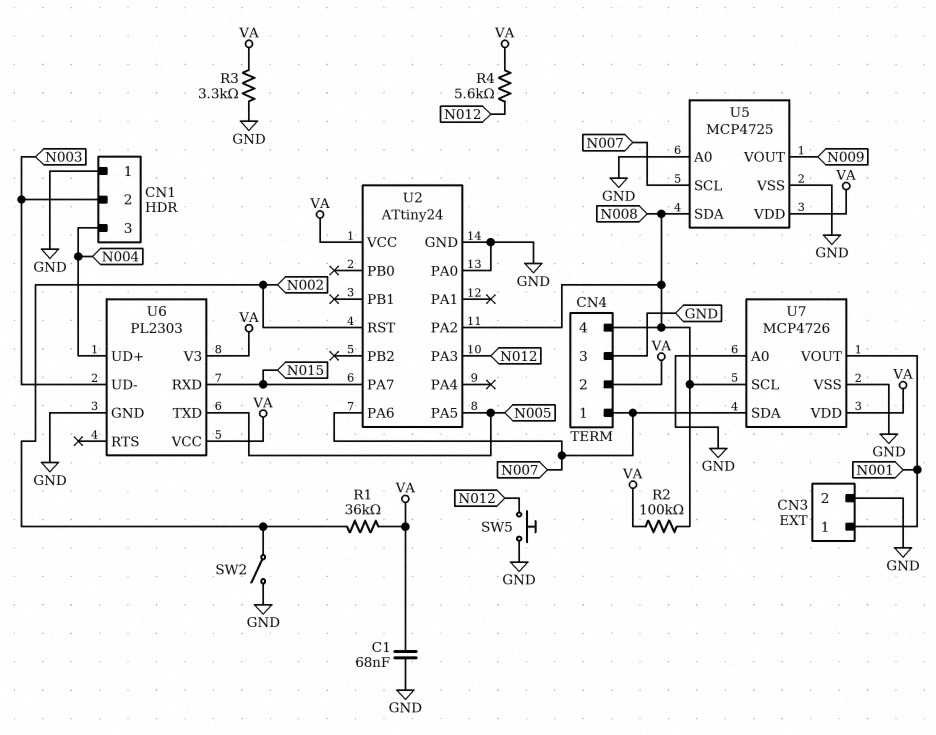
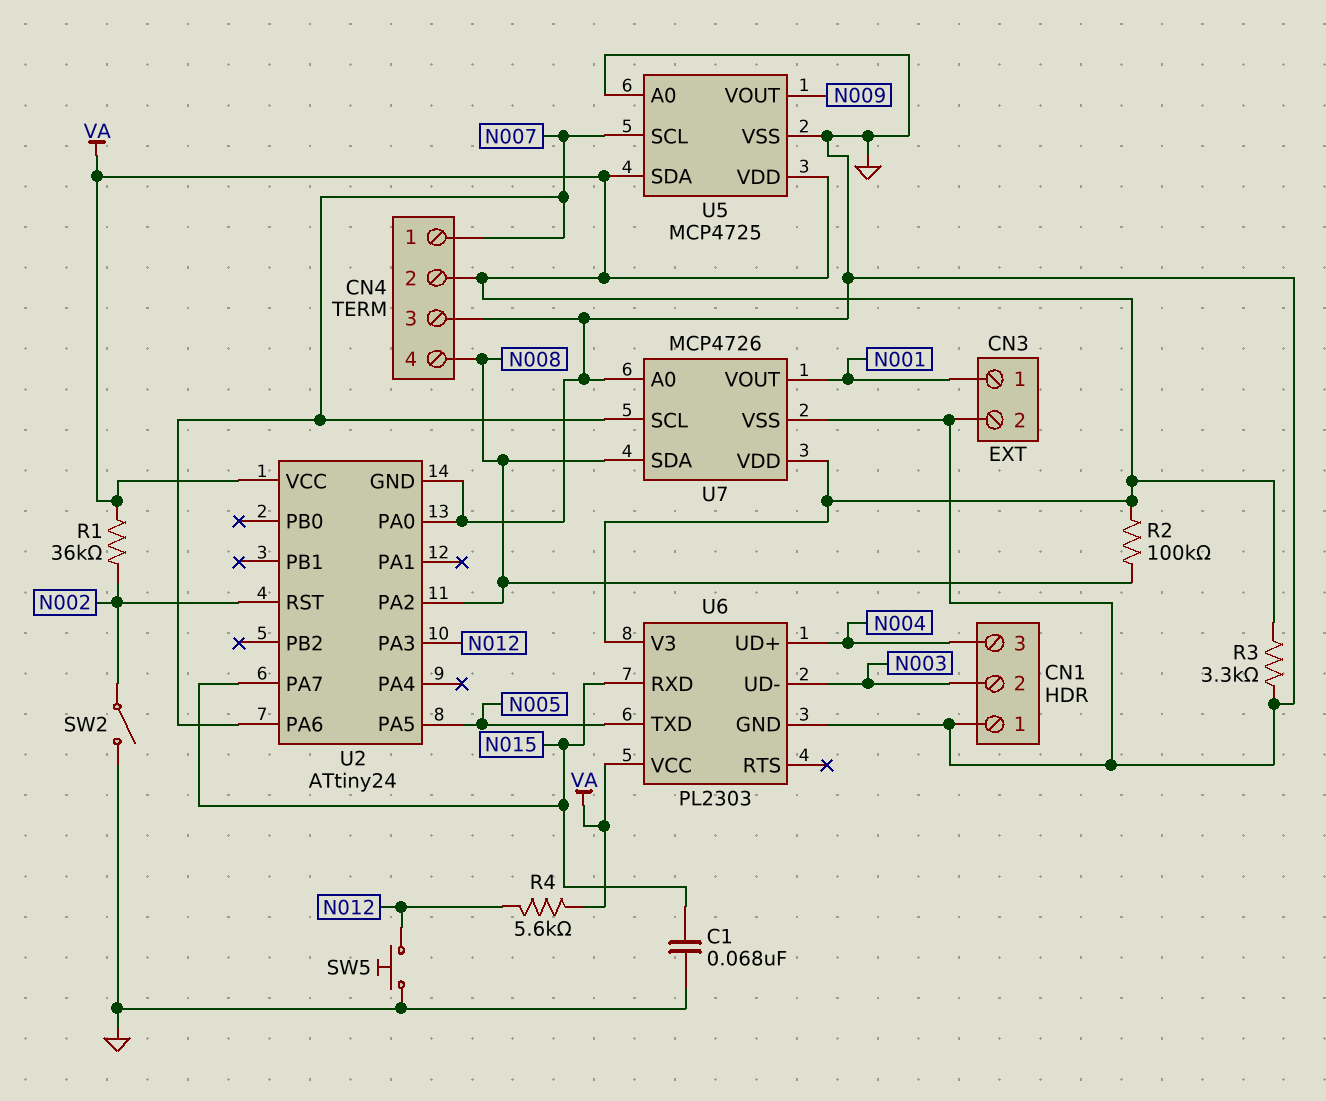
C1: 68nF (GND, VA) -> 68nF (GND, N015)
U5 pin SDA: N008 -> VA
U7 pin SCL: N008 -> N007
U7 pin SDA: N007 -> N008

